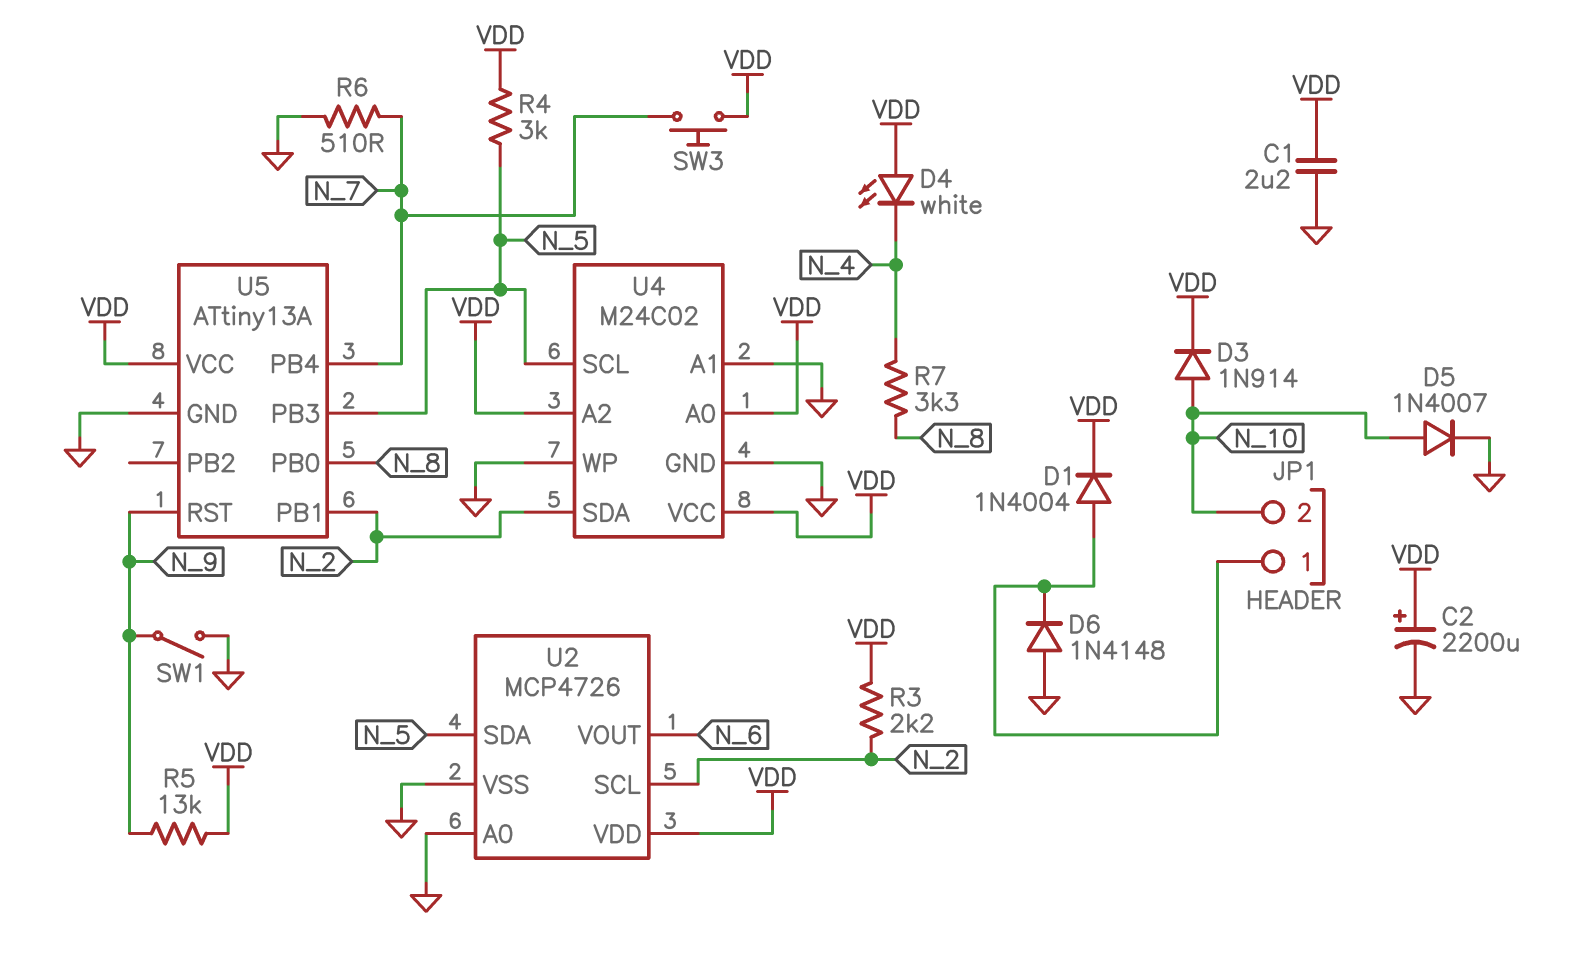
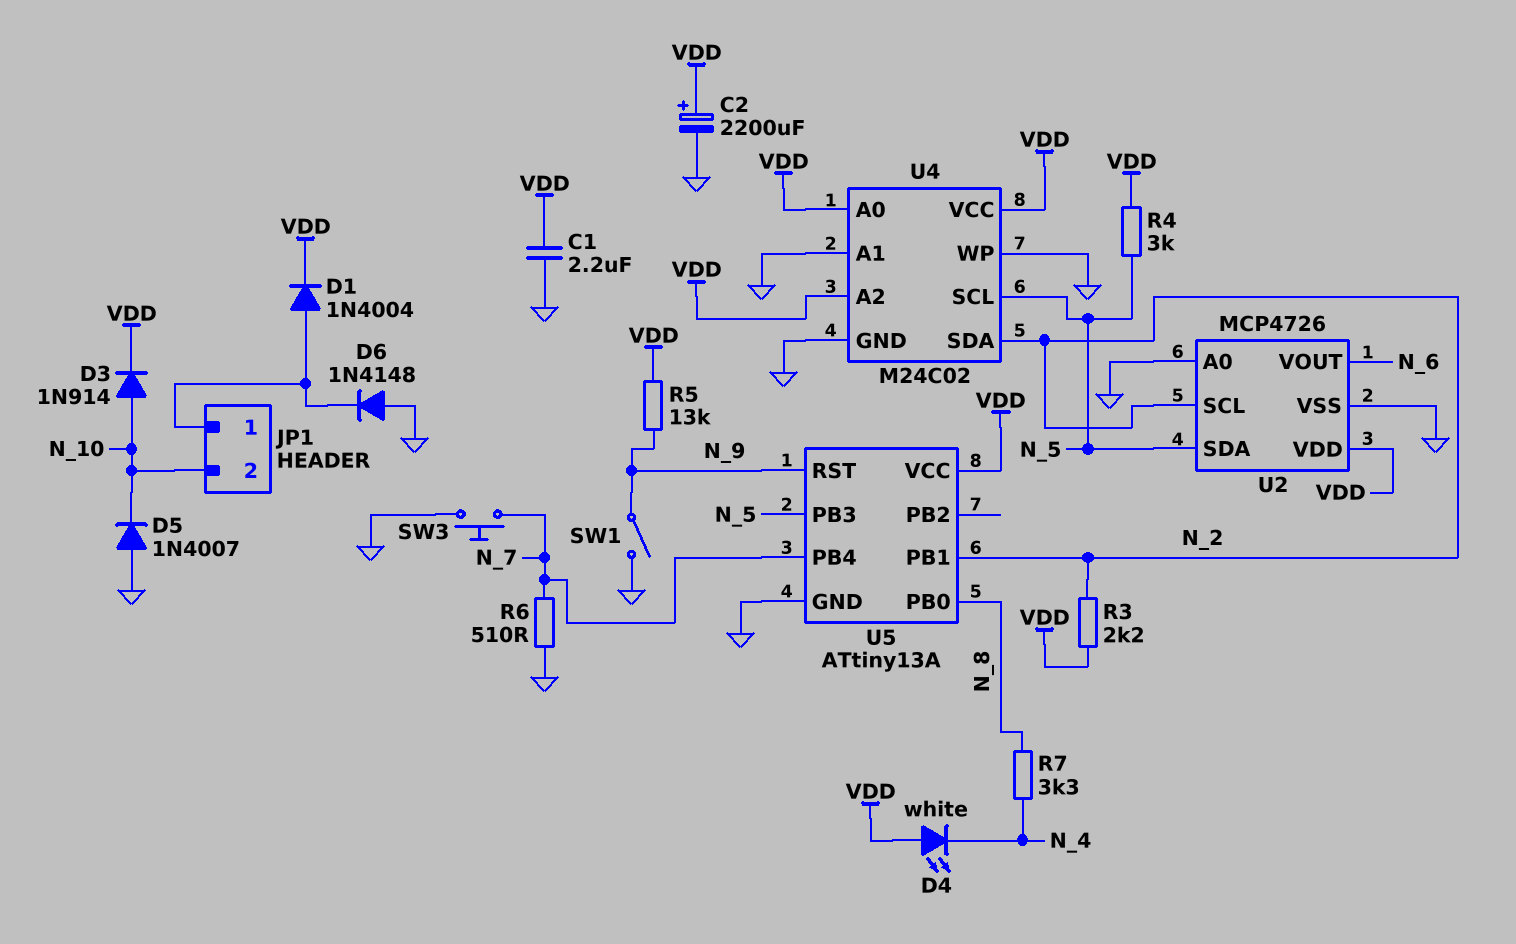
D5: diode 1N4007 (A N_10, K GND) -> diode 1N4007 (A GND, K N_10)
SW3: button (N_7, VDD) -> button (GND, N_7)

